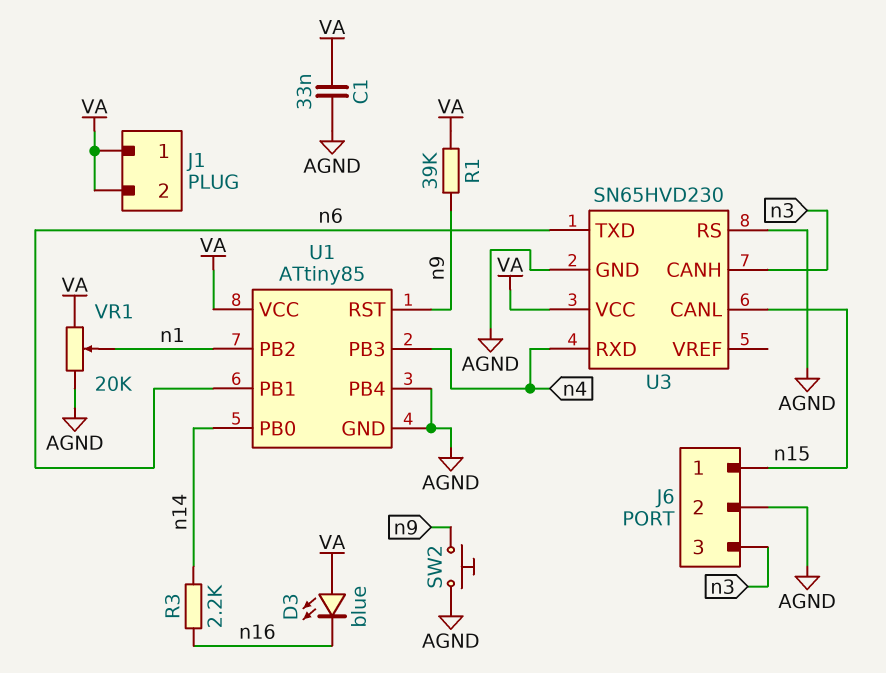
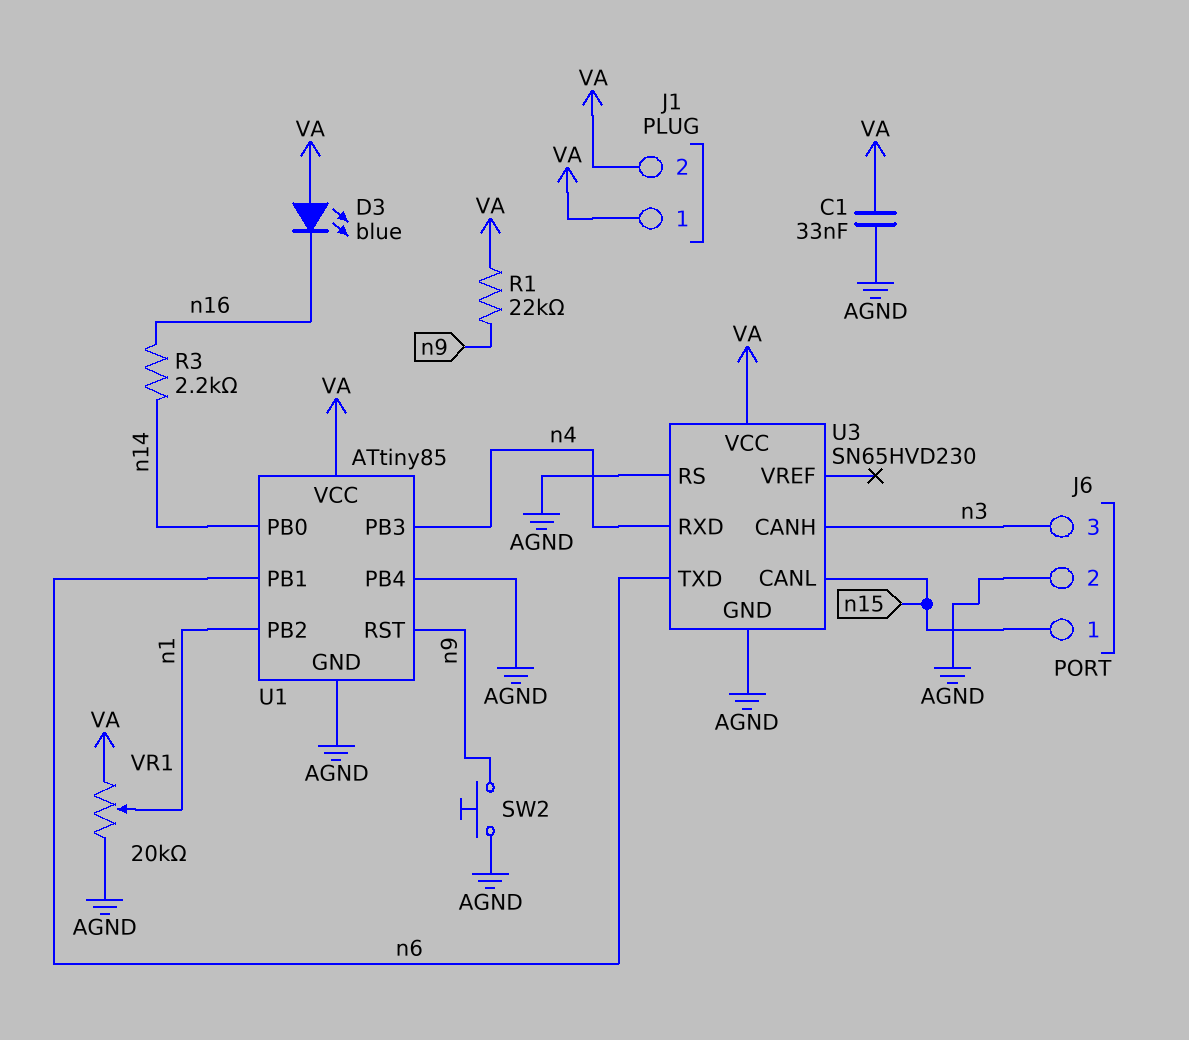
R1: 39k (VA, n9) -> 22k (VA, n9)

